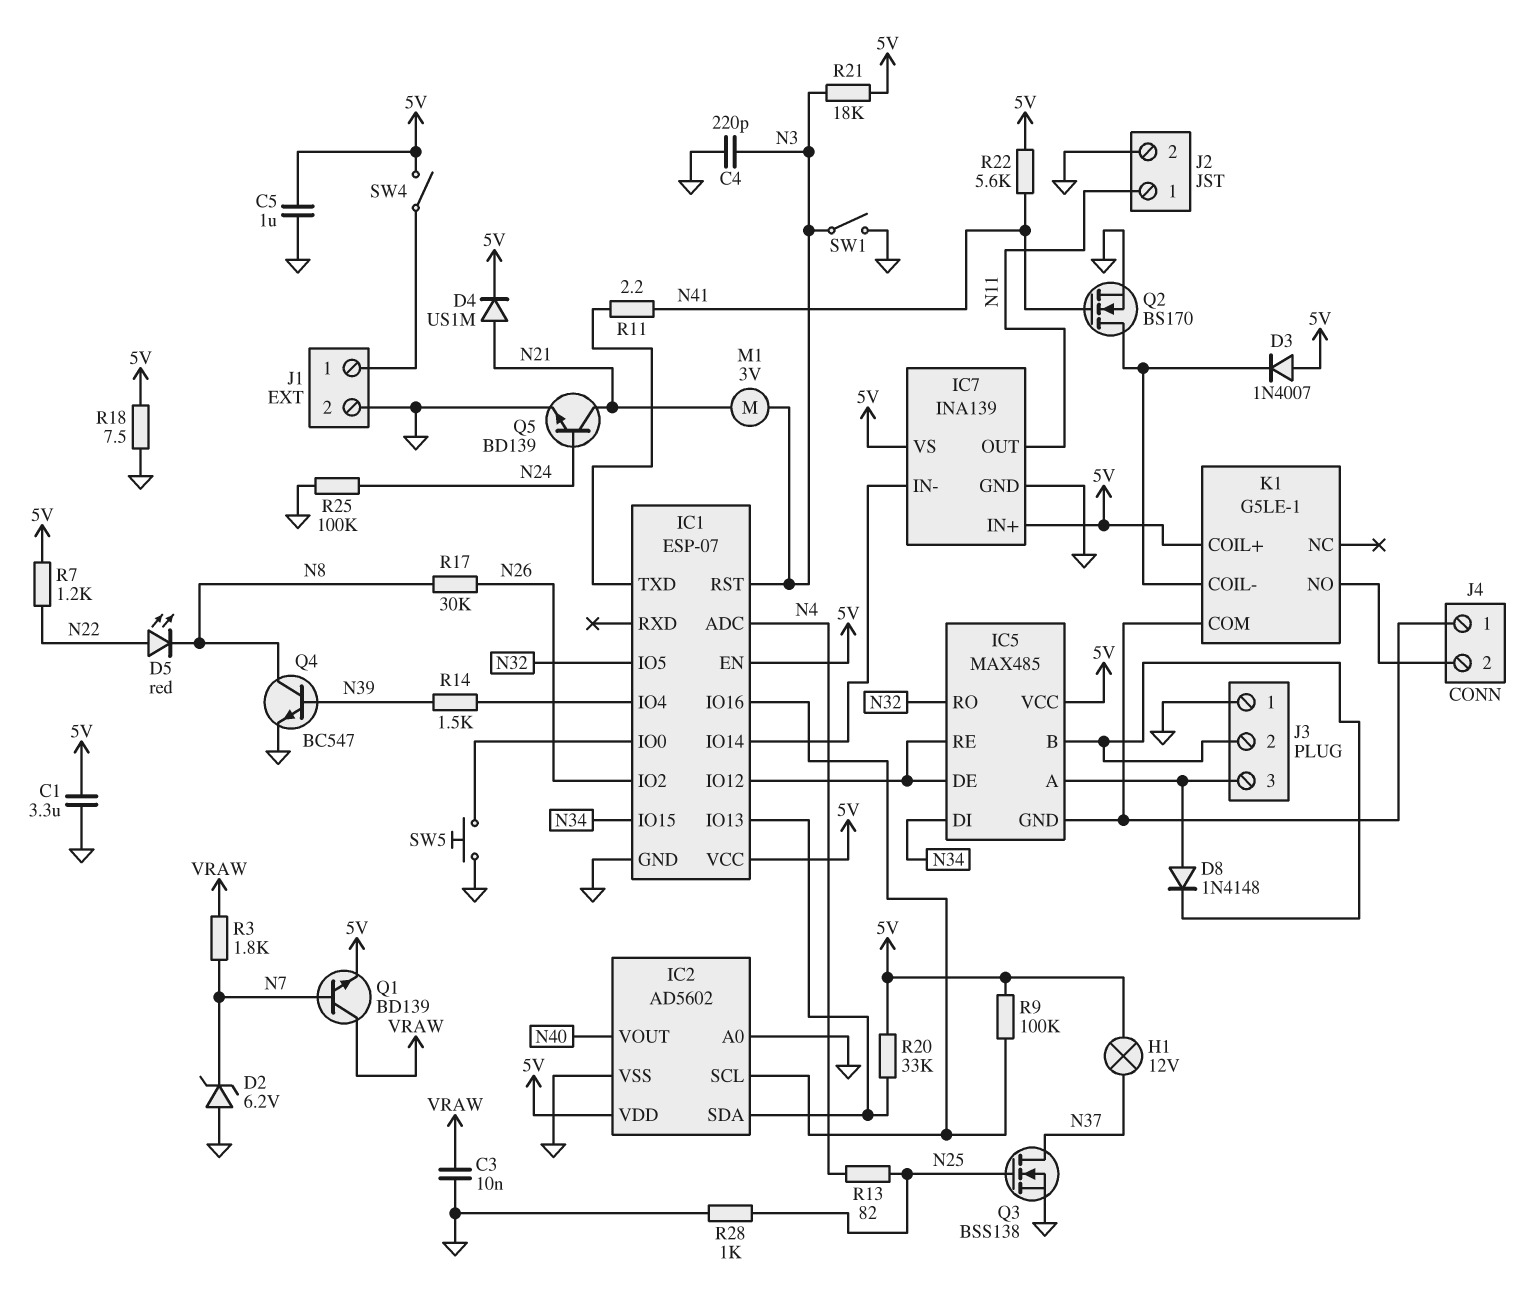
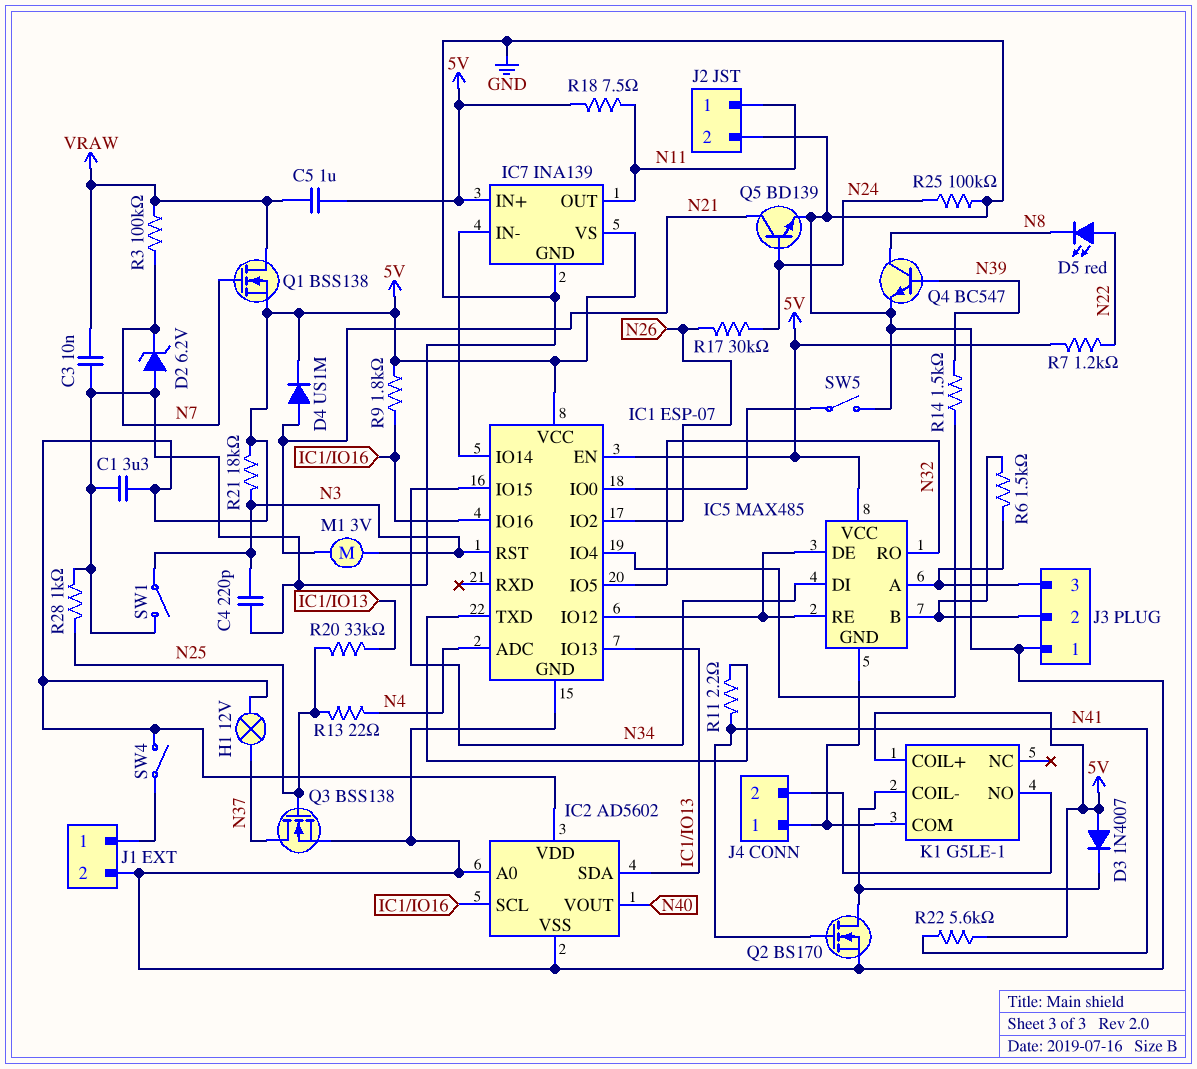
C5: 1uF (5V, GND) -> 1uF (5V, VRAW)
D8: diode 1N4148 (A IC5/A, K IC5/B) -> none
Q1: NPN BD139 (B N7, C VRAW, E 5V) -> NMOS BSS138 (G N7, D VRAW, S 5V)
R3: 1.8k (N7, VRAW) -> 100k (N7, VRAW)
R6: none -> 1.5k (IC5/A, IC5/B)
R9: 100k (5V, IC1/IO16) -> 1.8k (5V, IC1/IO16)
R13: 82 (N4, N25) -> 22 (N4, N25)
R17: 30k (N8, N26) -> 30k (N24, N26)
R18: 7.5 (5V, GND) -> 7.5 (5V, N11)
R20: 33k (5V, IC1/IO13) -> 33k (IC1/IO13, N25)
SW5: button (GND, IC1/IO0) -> switch (GND, IC1/IO0)

